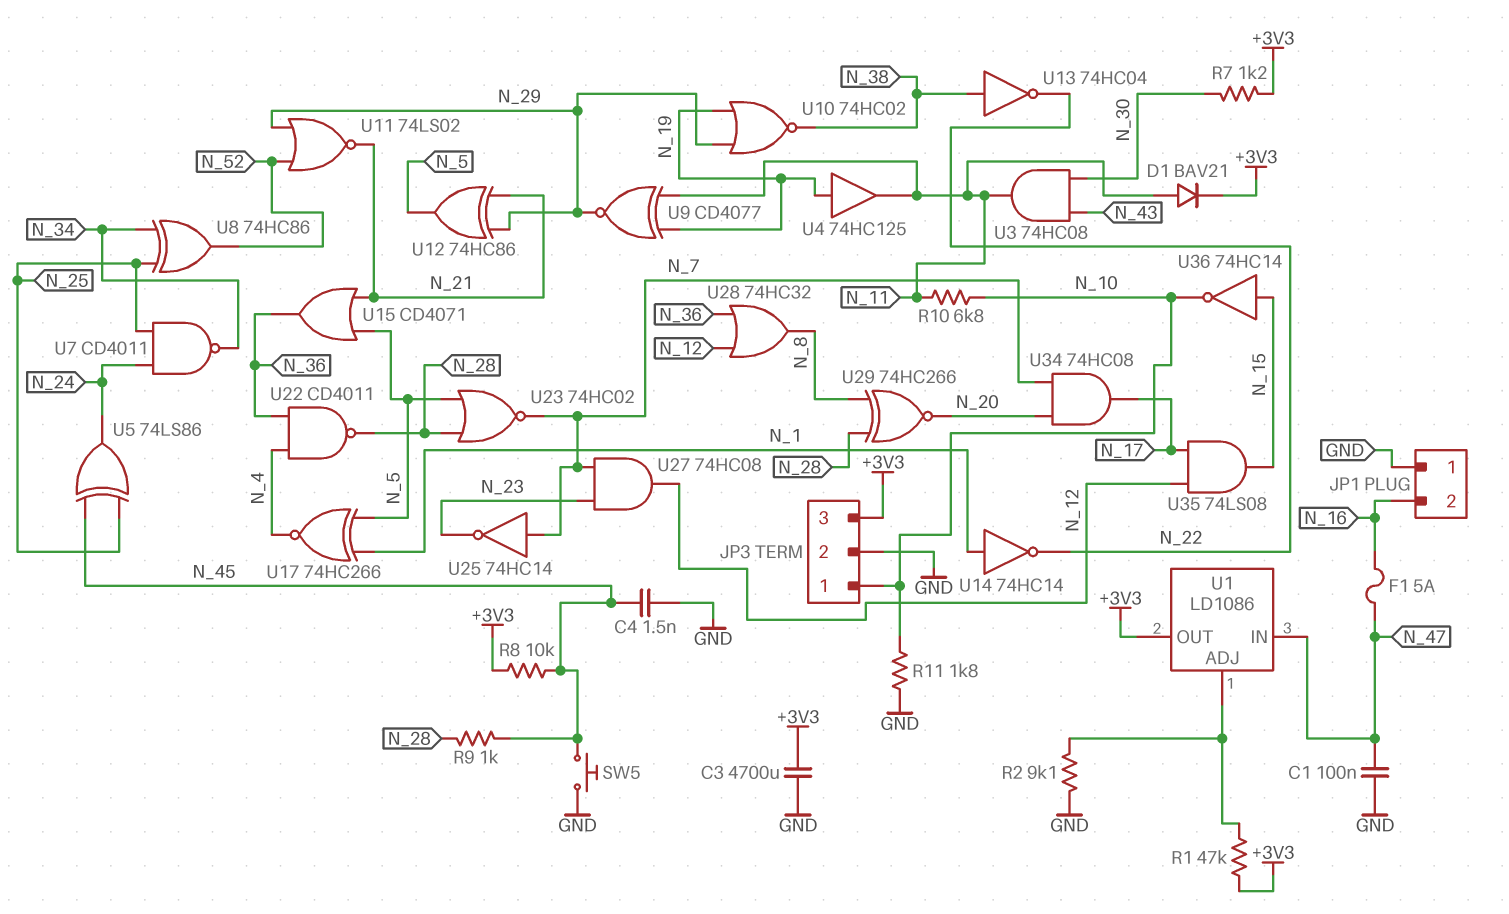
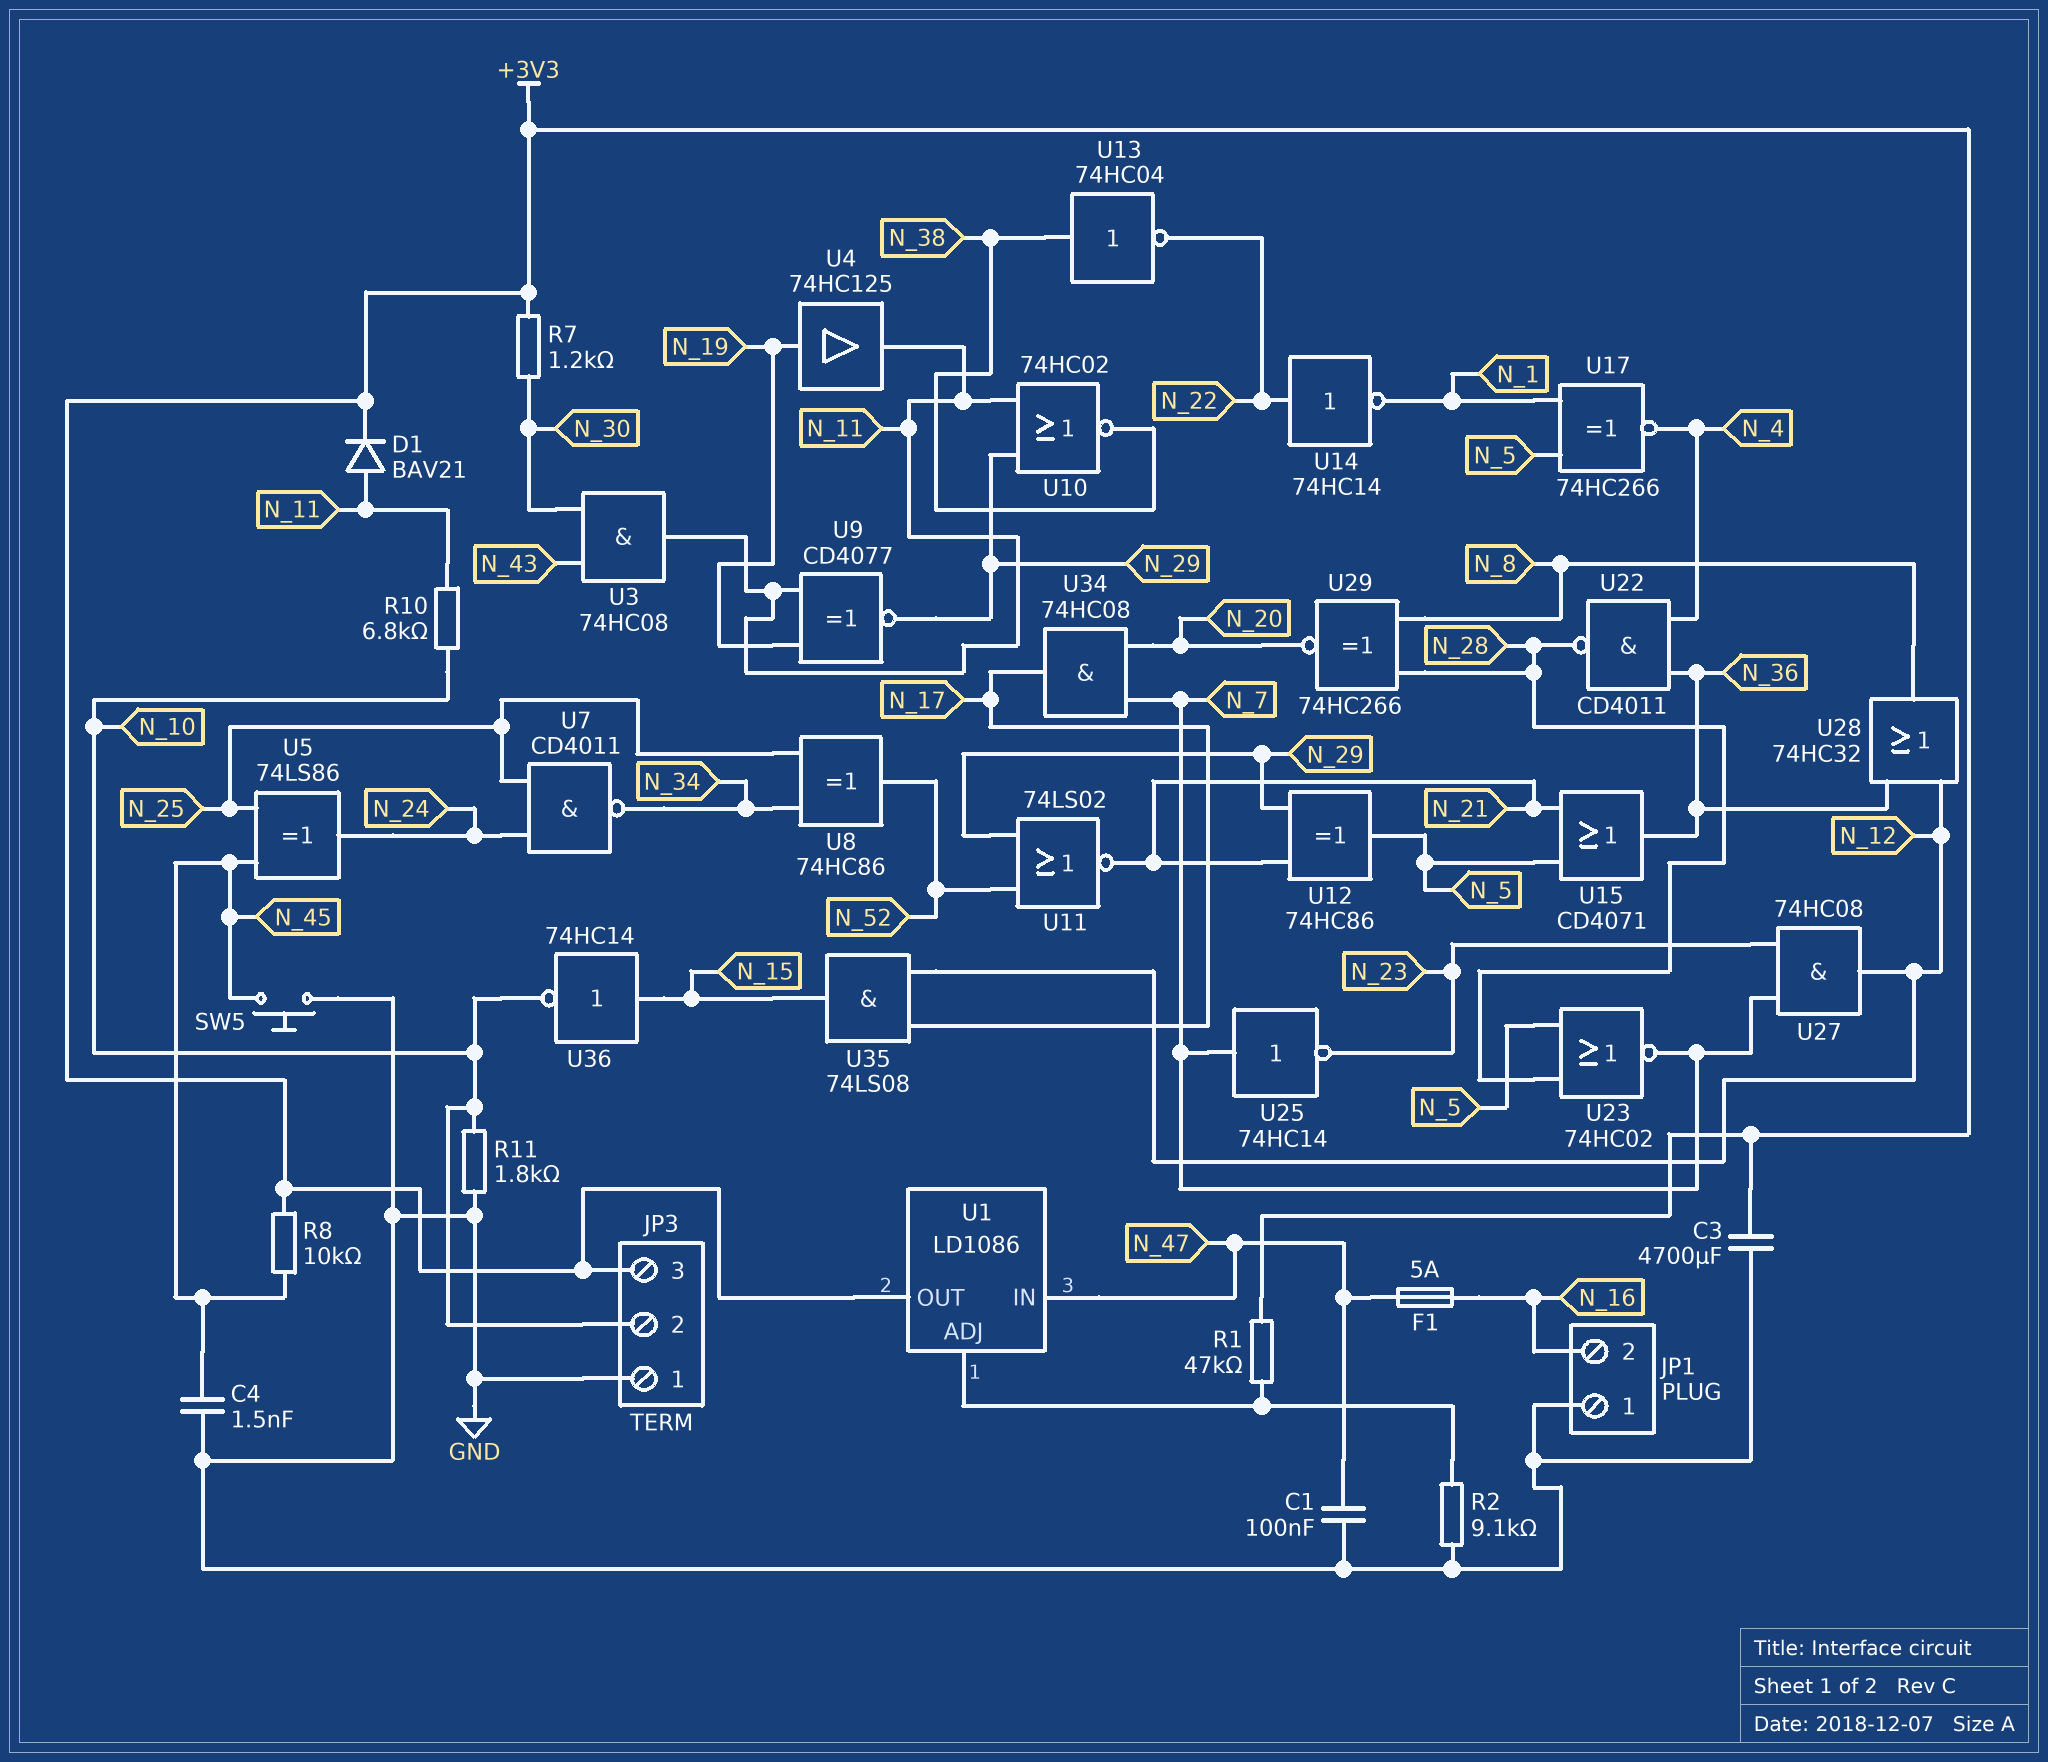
JP3 pin 1: N_10 -> GND
JP3 pin 2: GND -> N_10
R9: 1k (N_28, N_45) -> none
U10: NOR 74HC02 (in N_19, in N_29, out N_38) -> NOR 74HC02 (in N_11, in N_29, out N_38)
U14: NOT 74HC14 (in N_1, out N_22) -> NOT 74HC14 (in N_22, out N_1)

